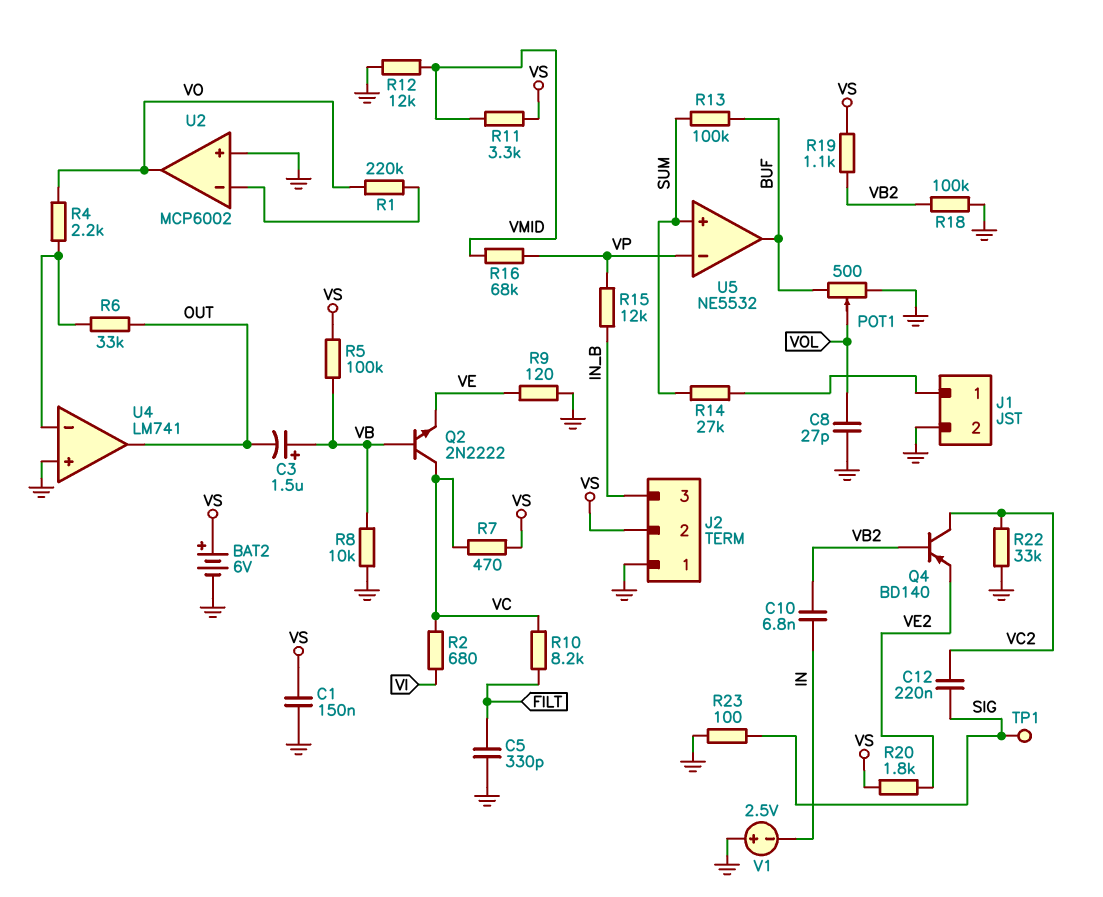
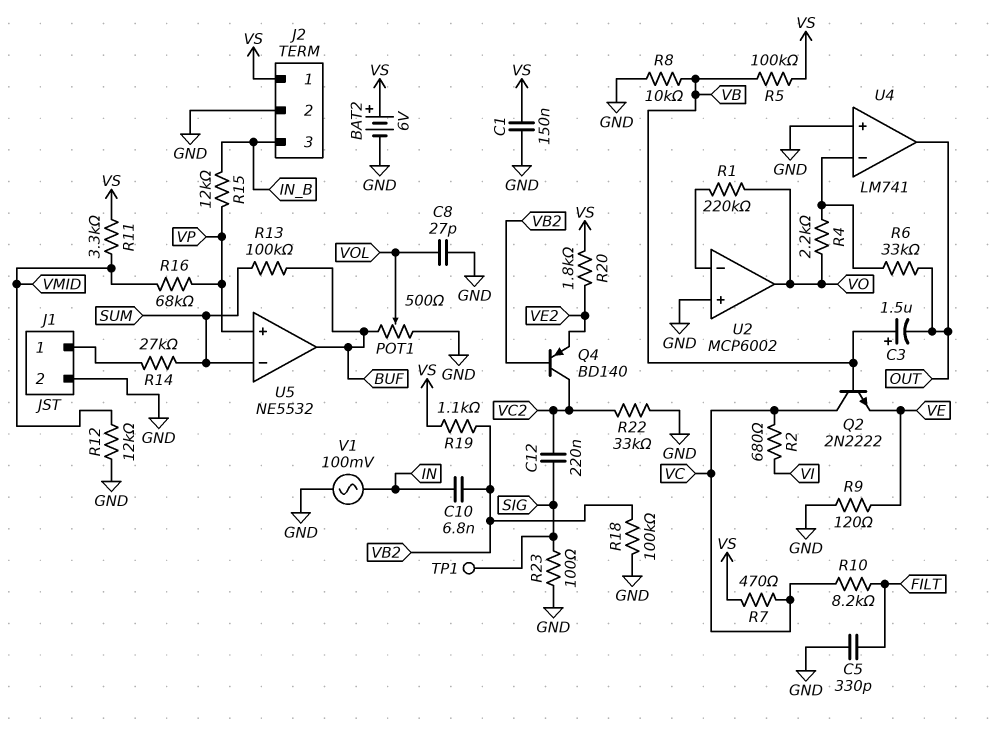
J2 pin 1: GND -> VS
J2 pin 2: VS -> GND
U5 pin in+: SUM -> VP
U5 pin in-: VP -> SUM
V1: 2.5V (plus GND, minus IN) -> AC 100mV (GND, IN)

